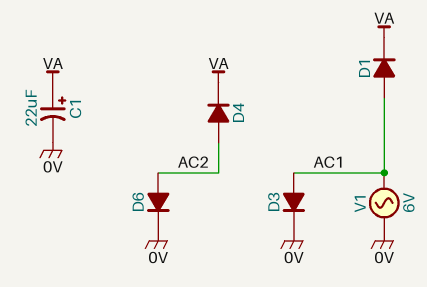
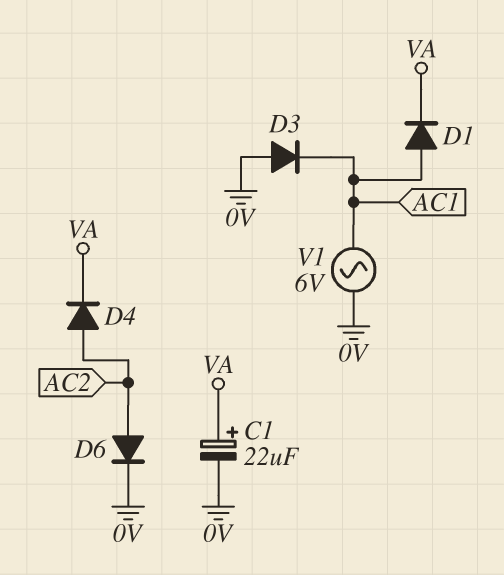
D3: diode (A AC1, K 0V) -> diode (A 0V, K AC1)

